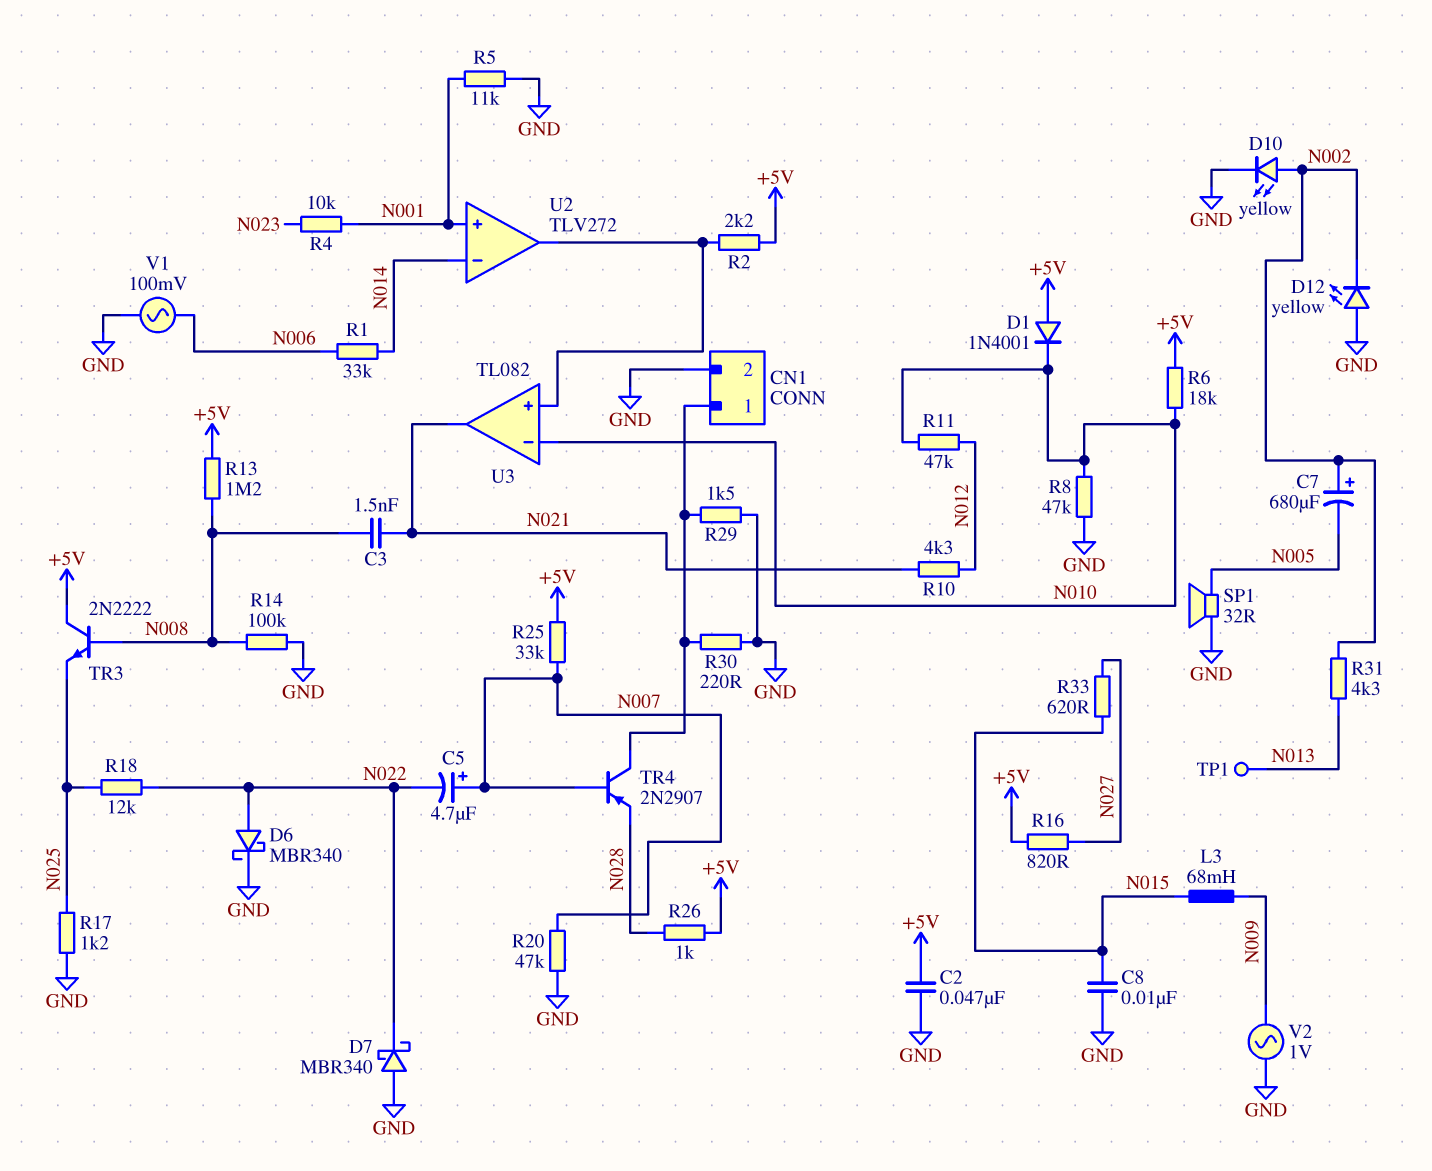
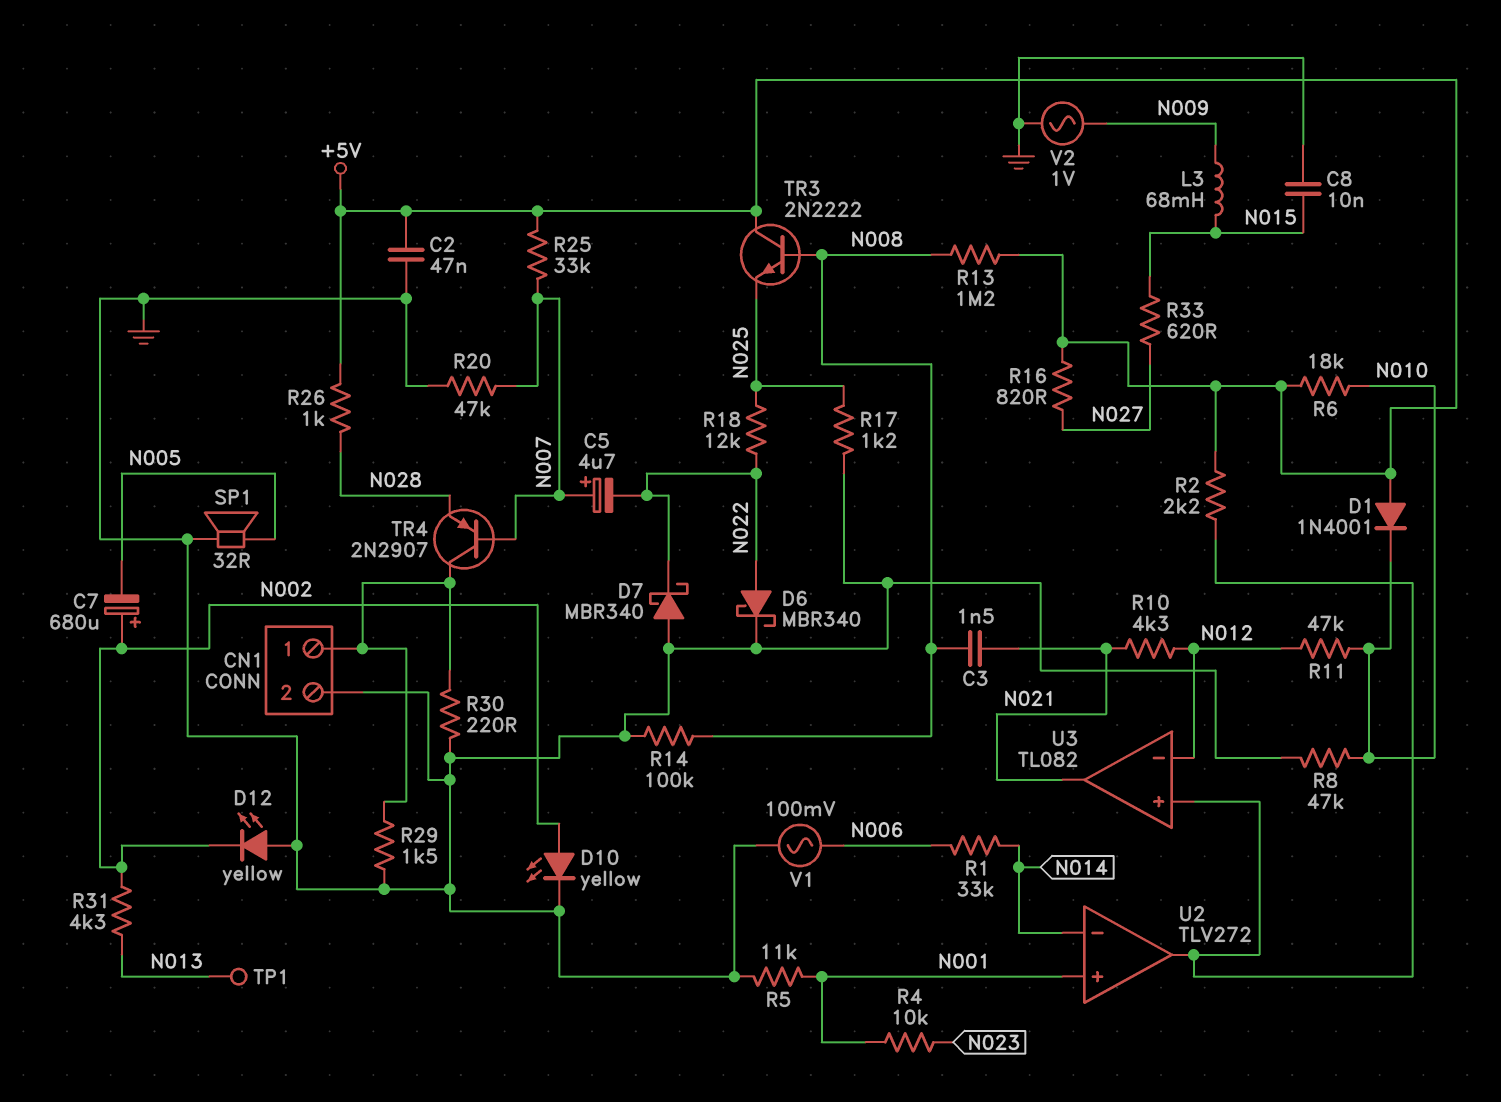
U3 pin in-: N010 -> N012

